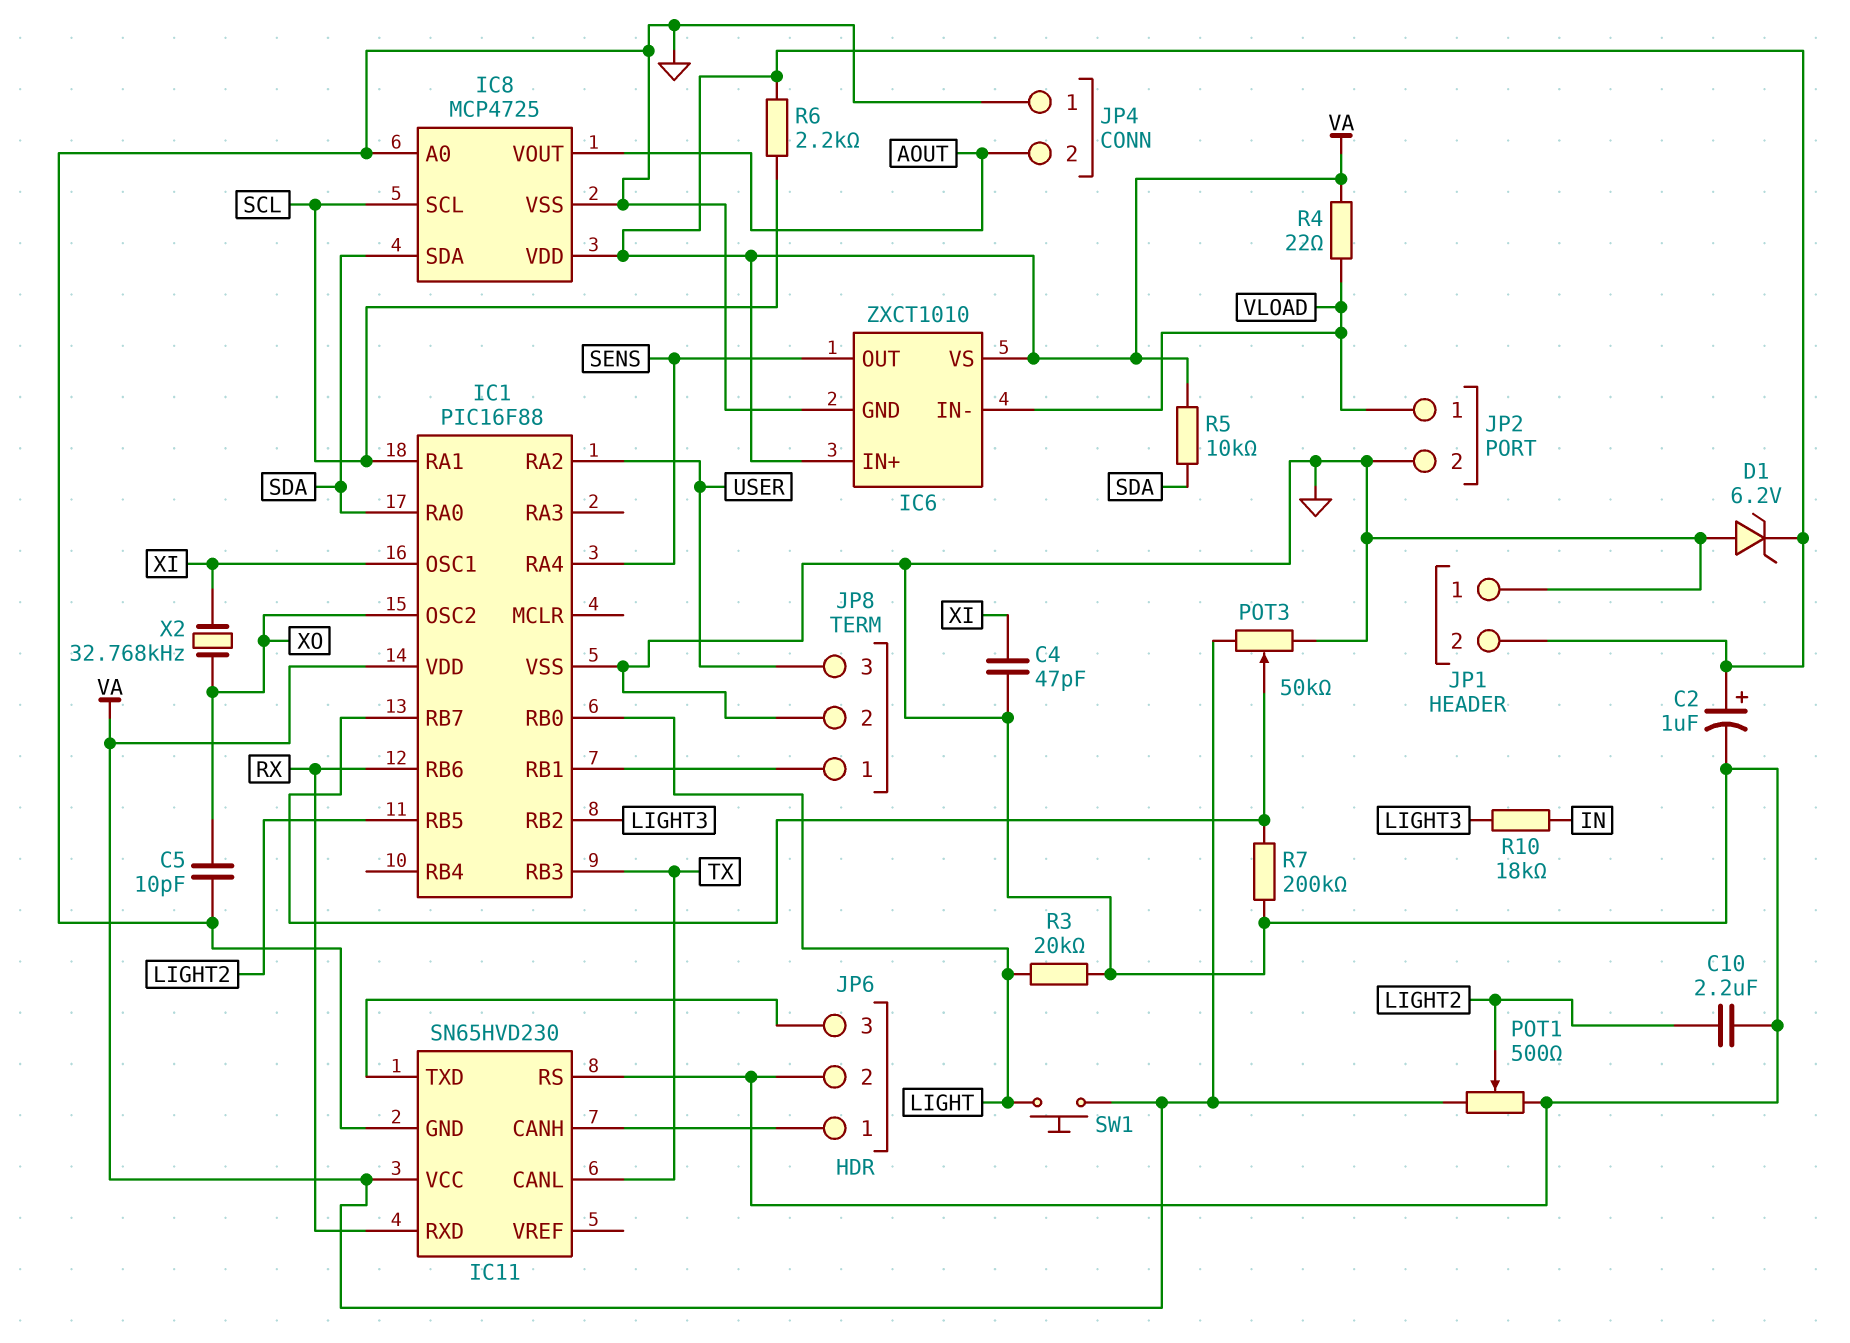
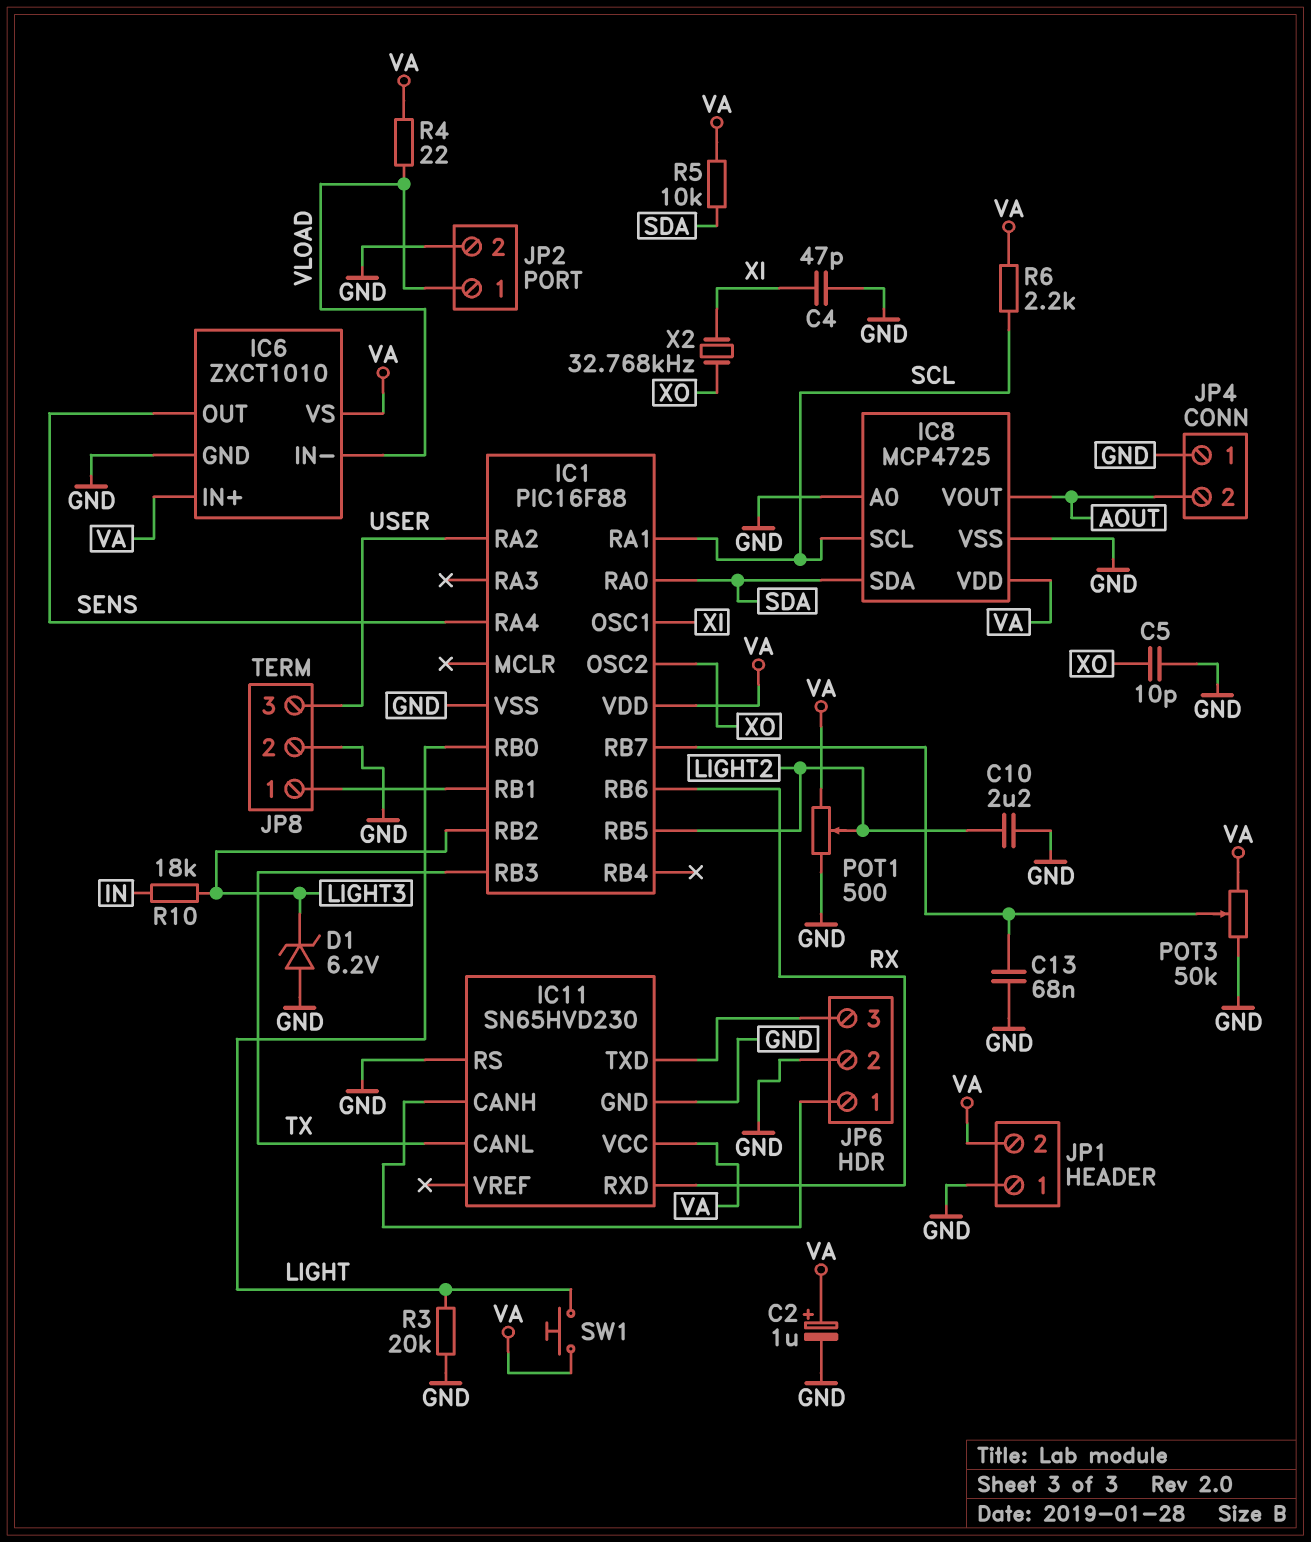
C13: none -> 68nF (GND, IC1/RB7)
D1: zener 6.2V (A GND, K VA) -> zener 6.2V (A GND, K LIGHT3)
R7: 200k (GND, IC1/RB7) -> none

